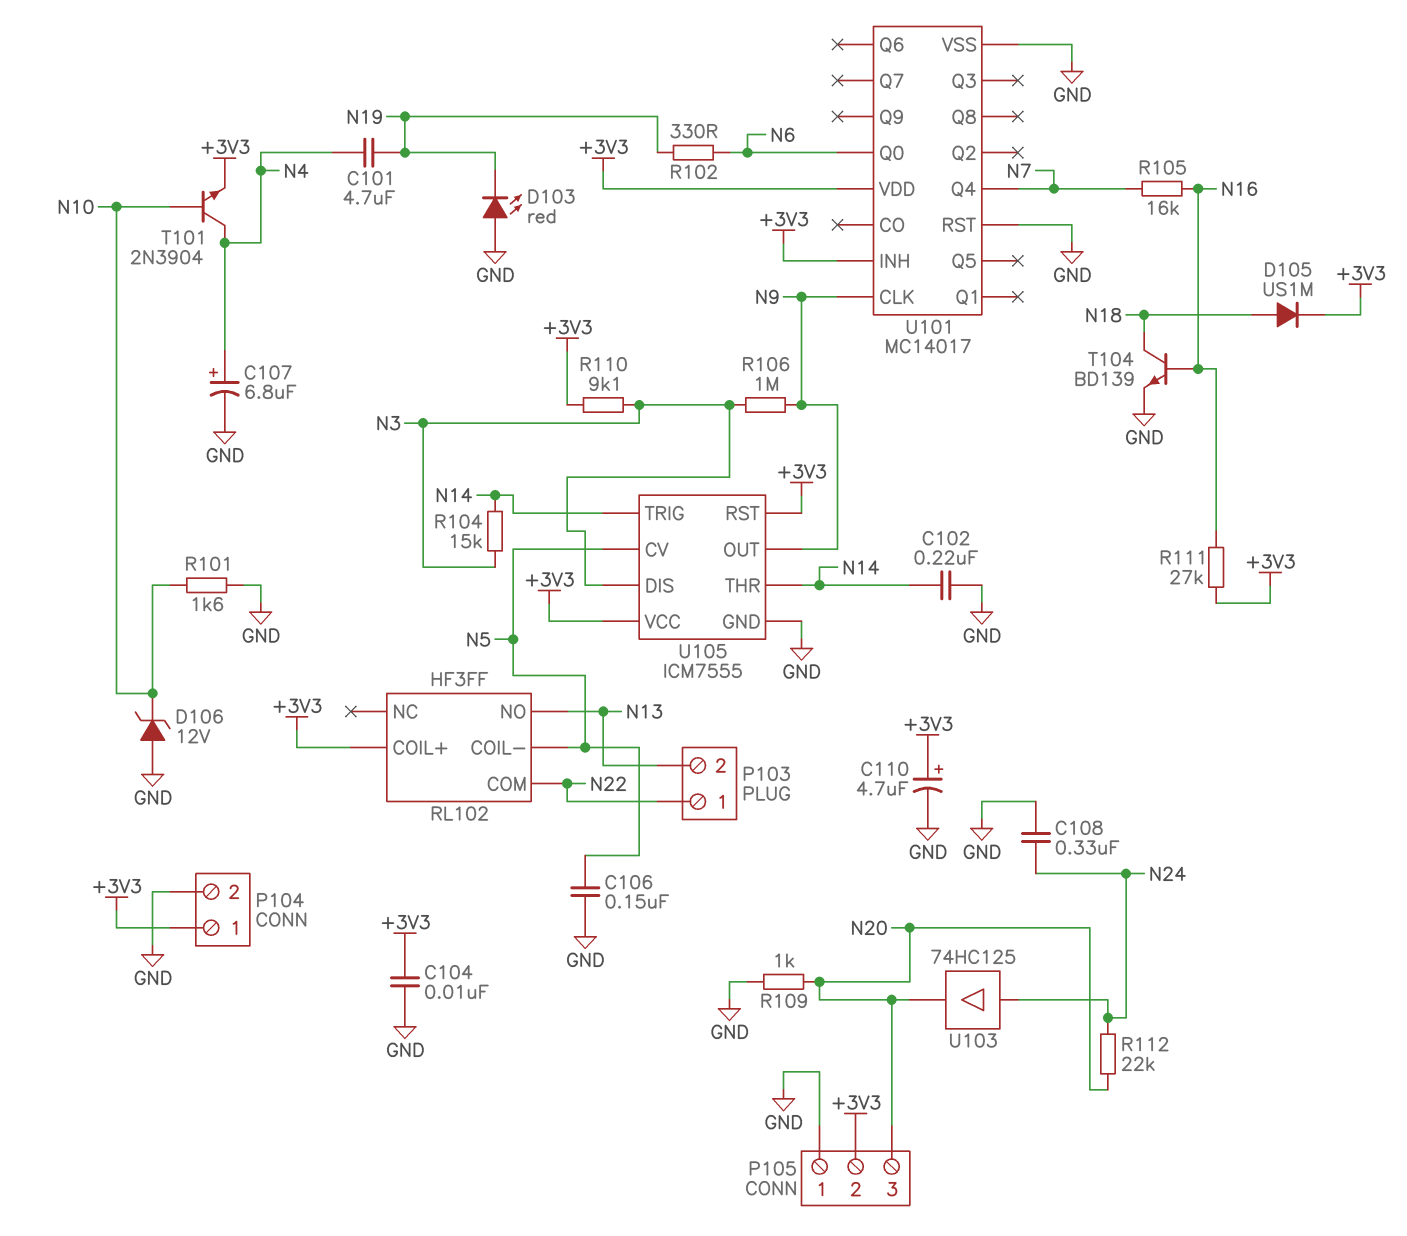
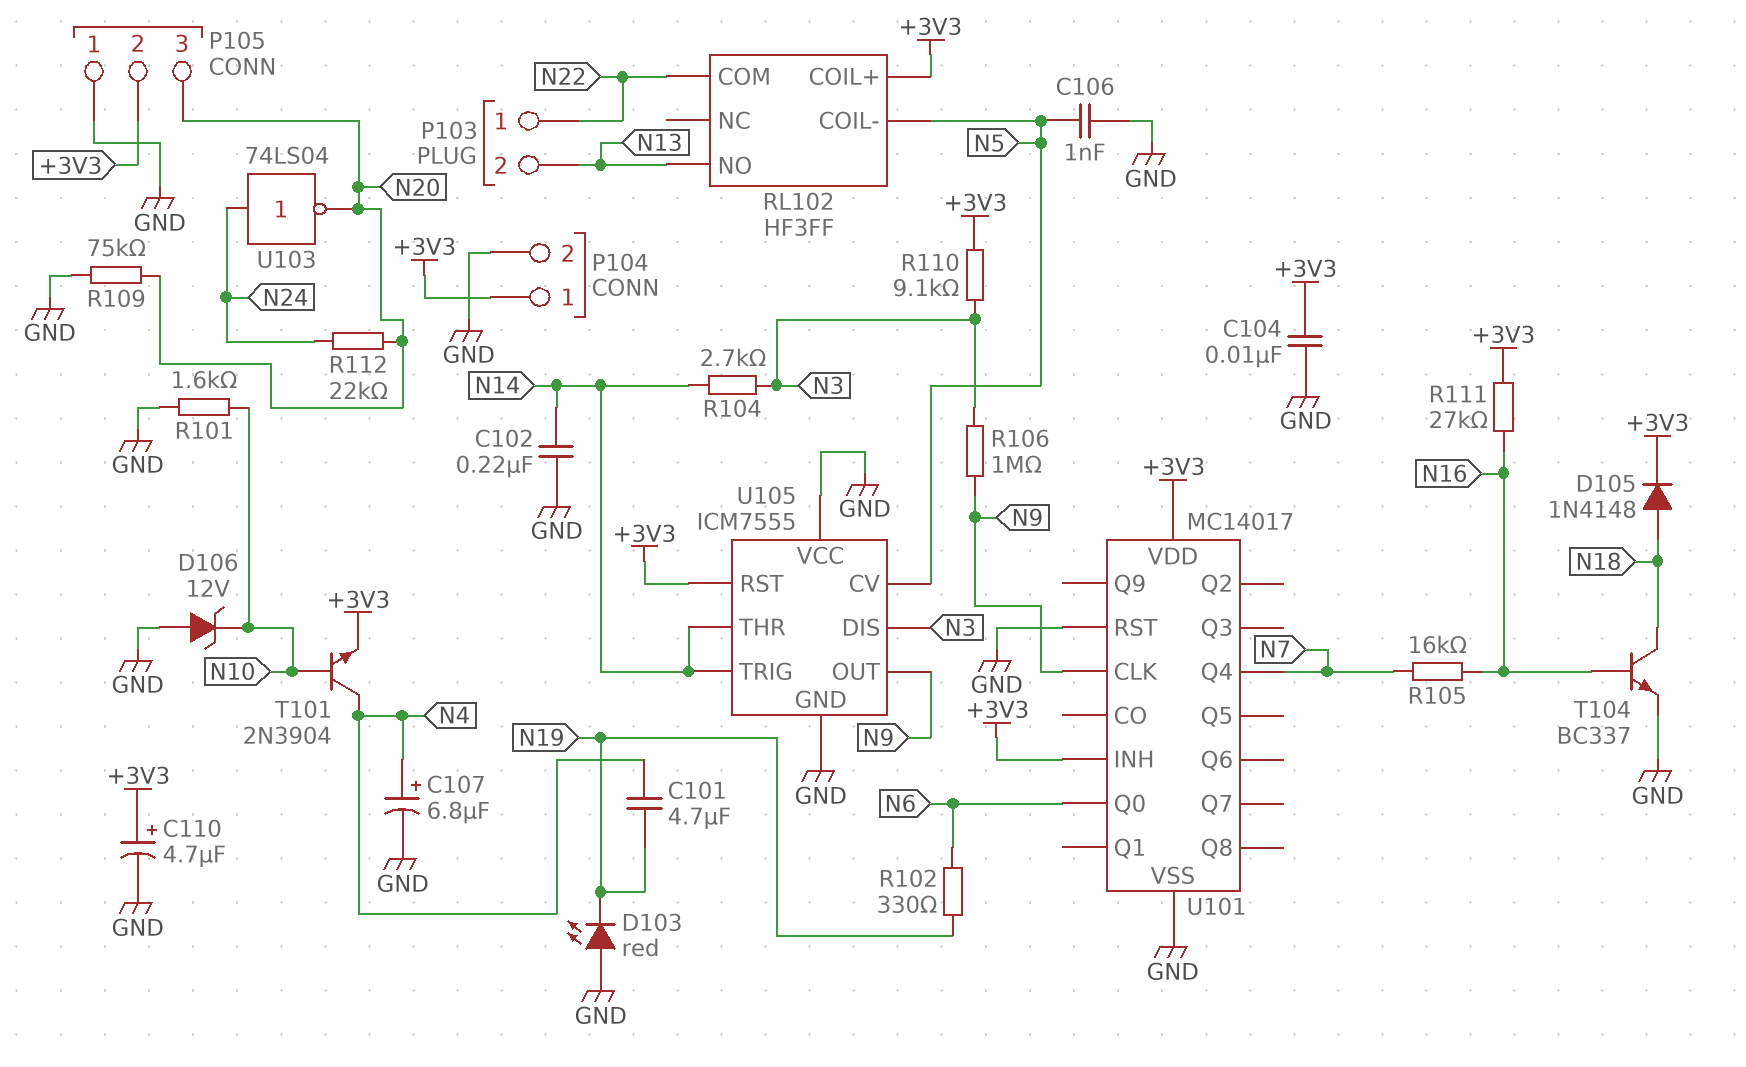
C106: 150nF (GND, N5) -> 1nF (GND, N5)
C108: 330nF (GND, N24) -> none
D105: diode US1M (A N18, K +3V3) -> diode 1N4148 (A N18, K +3V3)
R104: 15k (N3, N14) -> 2.7k (N3, N14)
R109: 1k (GND, N20) -> 75k (GND, N20)
T104: NPN BD139 (B N16, C N18, E GND) -> NPN BC337 (B N16, C N18, E GND)
U103: buffer 74HC125 (in N24, out N20) -> NOT 74LS04 (in N24, out N20)
U105 pin VCC: +3V3 -> GND

